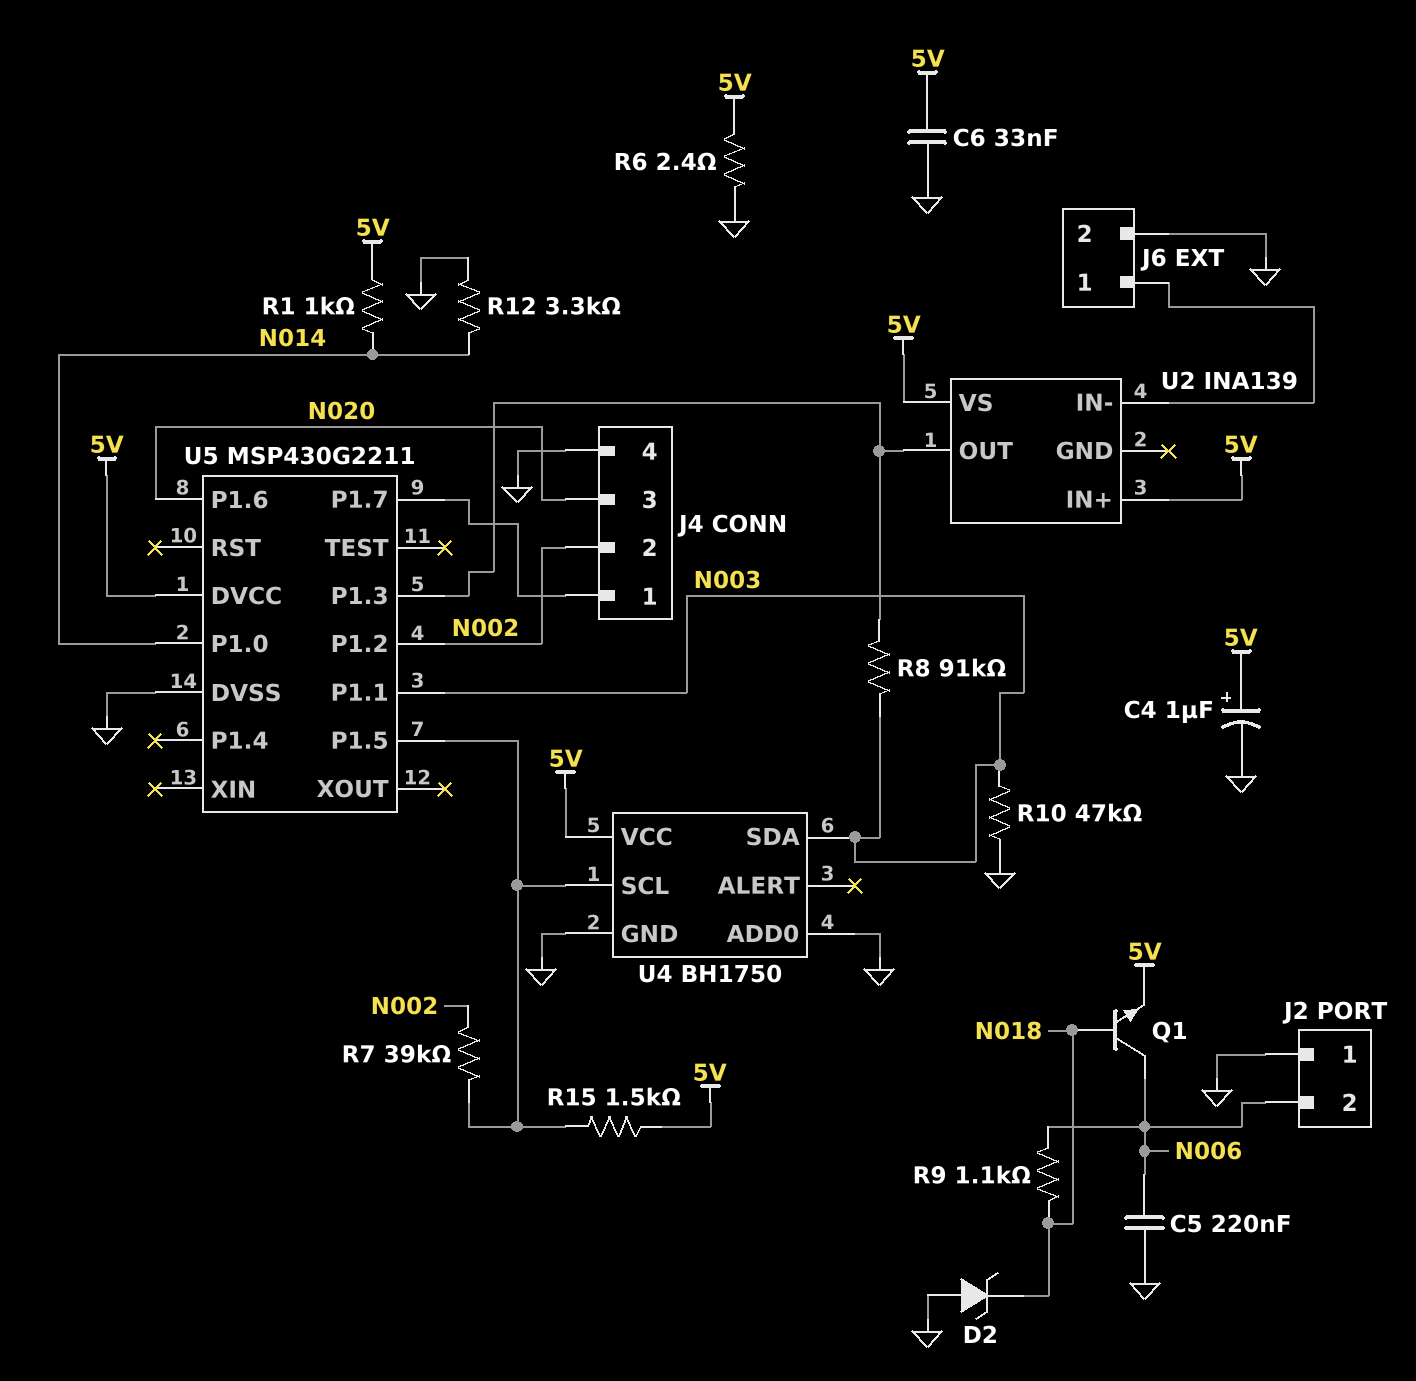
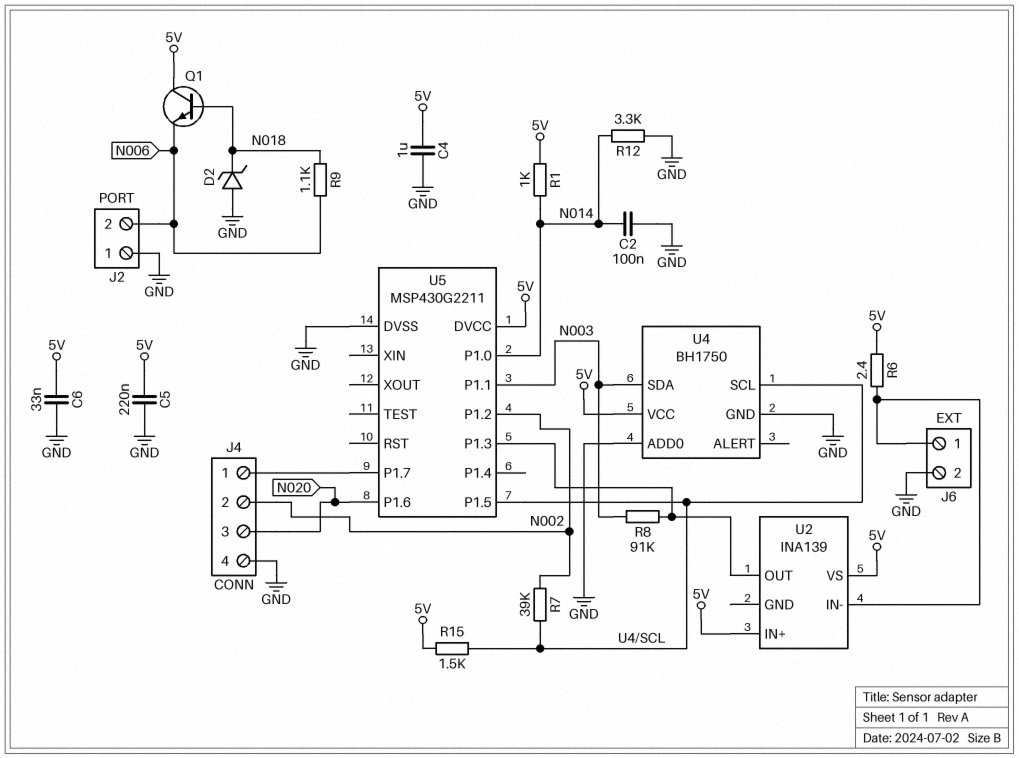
C2: none -> 100nF (GND, N014)
C4: 1uF (plus 5V, minus GND) -> 1uF (5V, GND)
C5: 220nF (GND, N006) -> 220nF (5V, GND)
Q1: NPN (B N018, C N006, E 5V) -> NPN (B N018, C 5V, E N006)
R6: 2.4 (5V, GND) -> 2.4 (5V, J6/1)
R10: 47k (GND, N003) -> none

